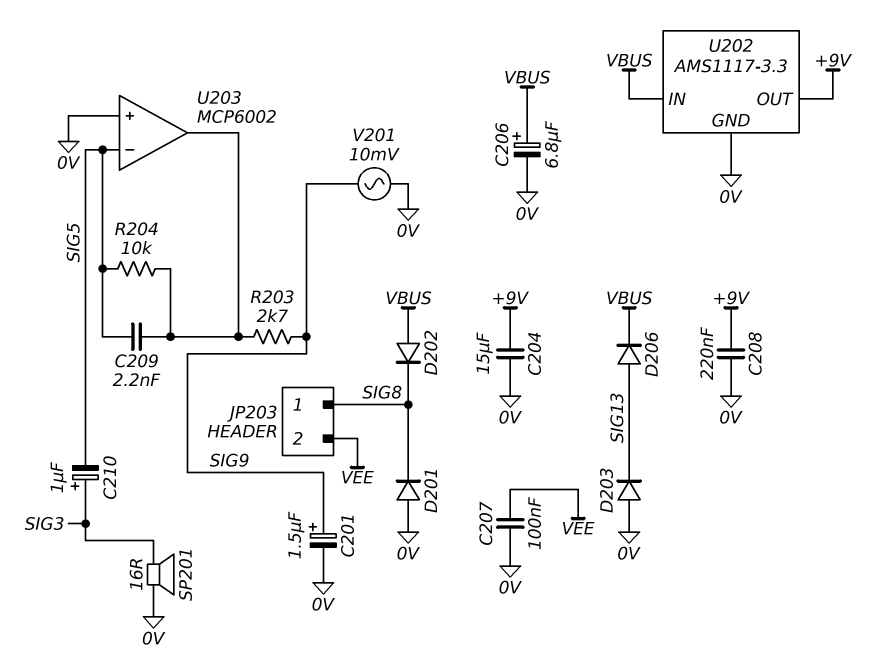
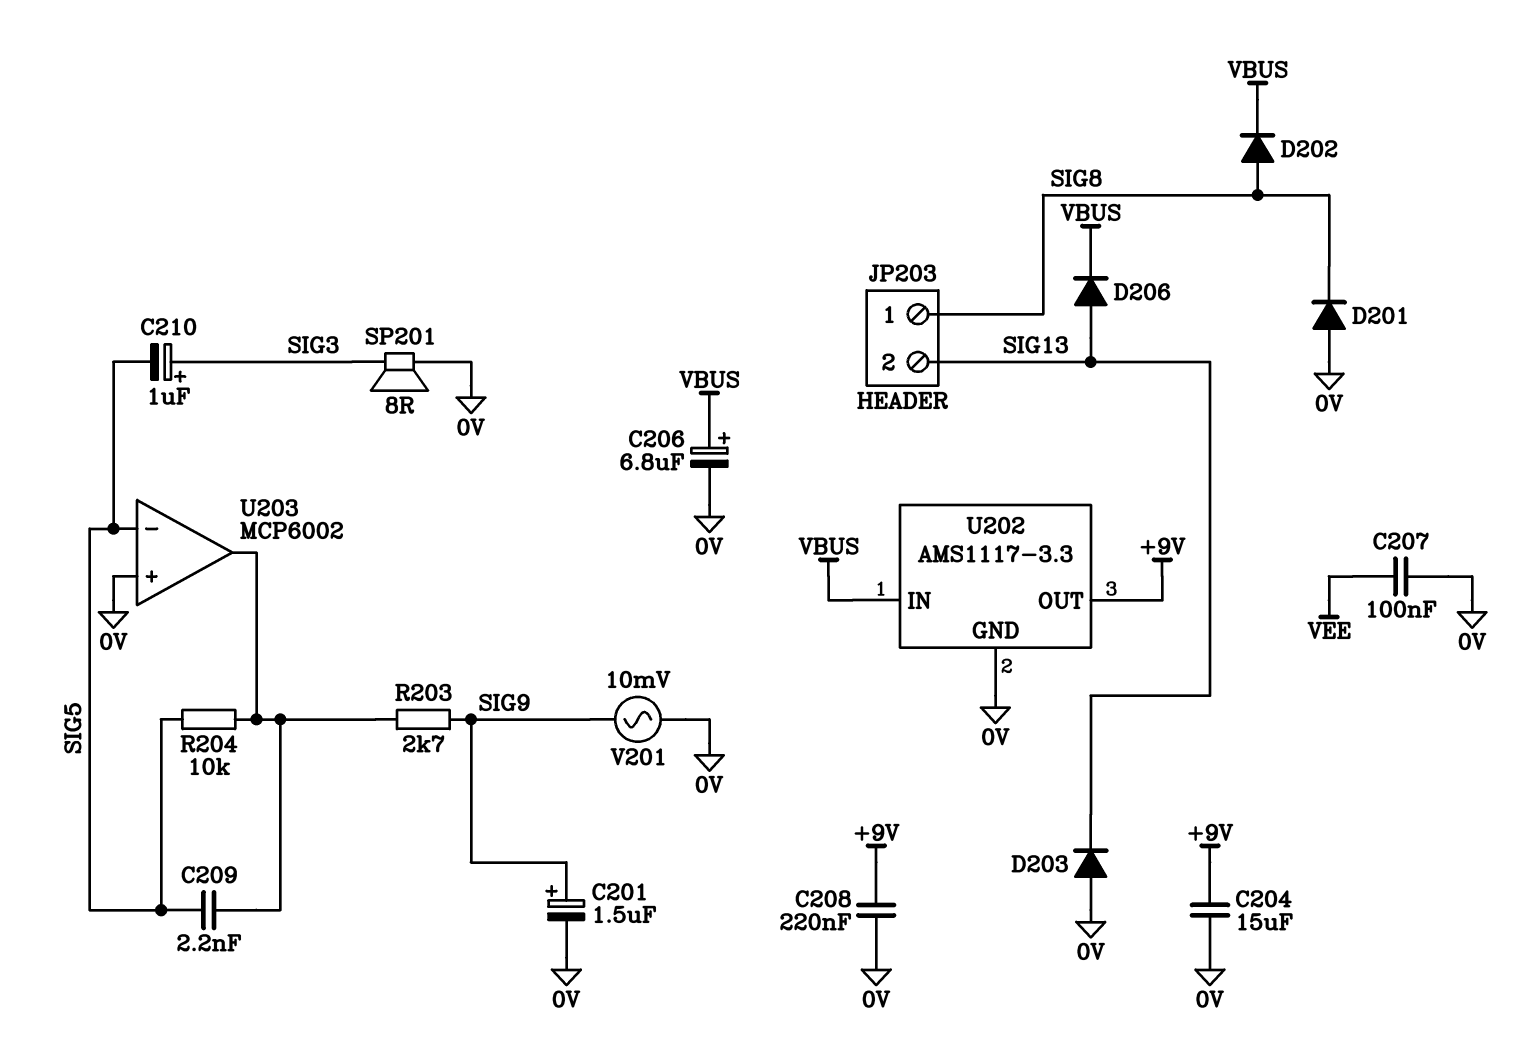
D202: diode (A VBUS, K SIG8) -> diode (A SIG8, K VBUS)
JP203 pin 2: VEE -> SIG13
SP201: speaker 16R (0V, SIG3) -> speaker 8R (0V, SIG3)

